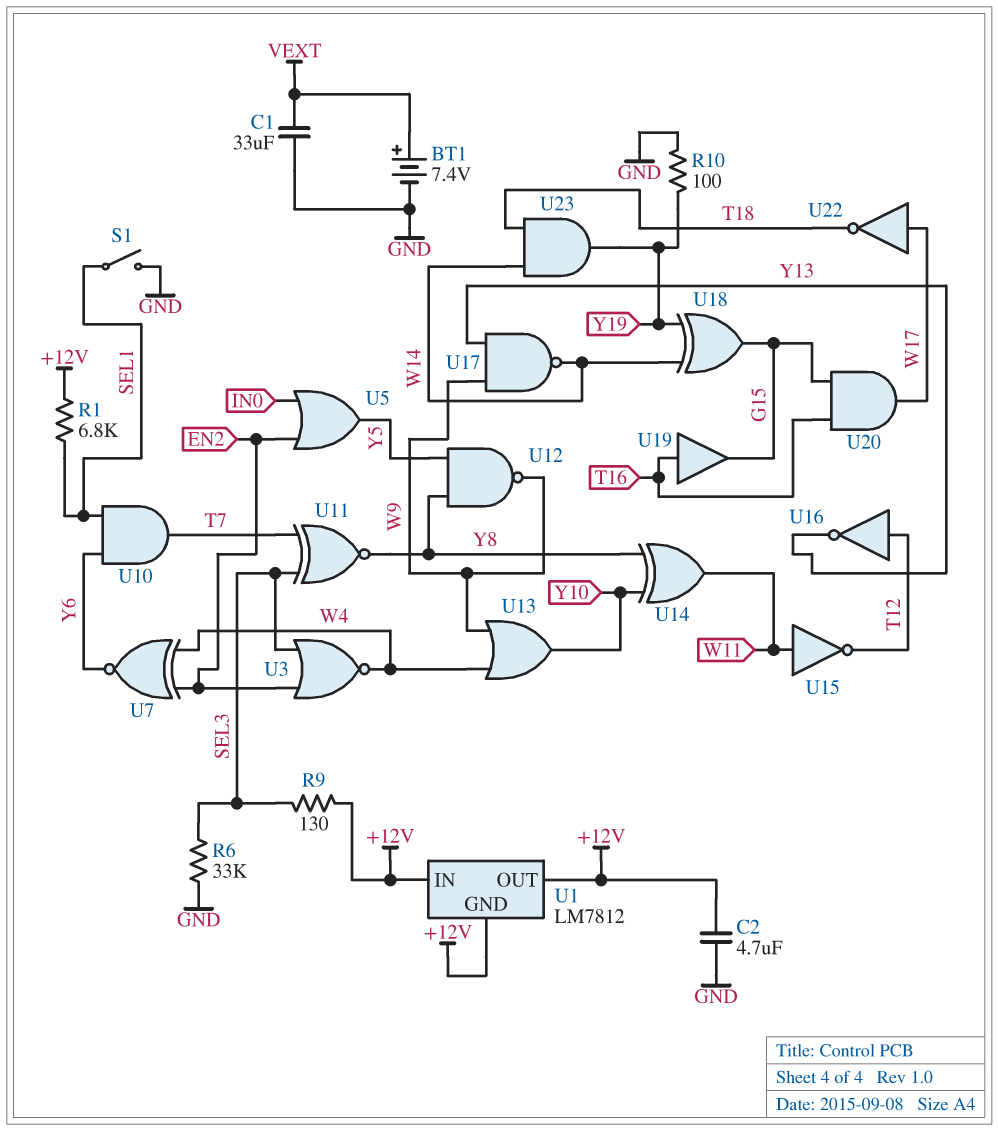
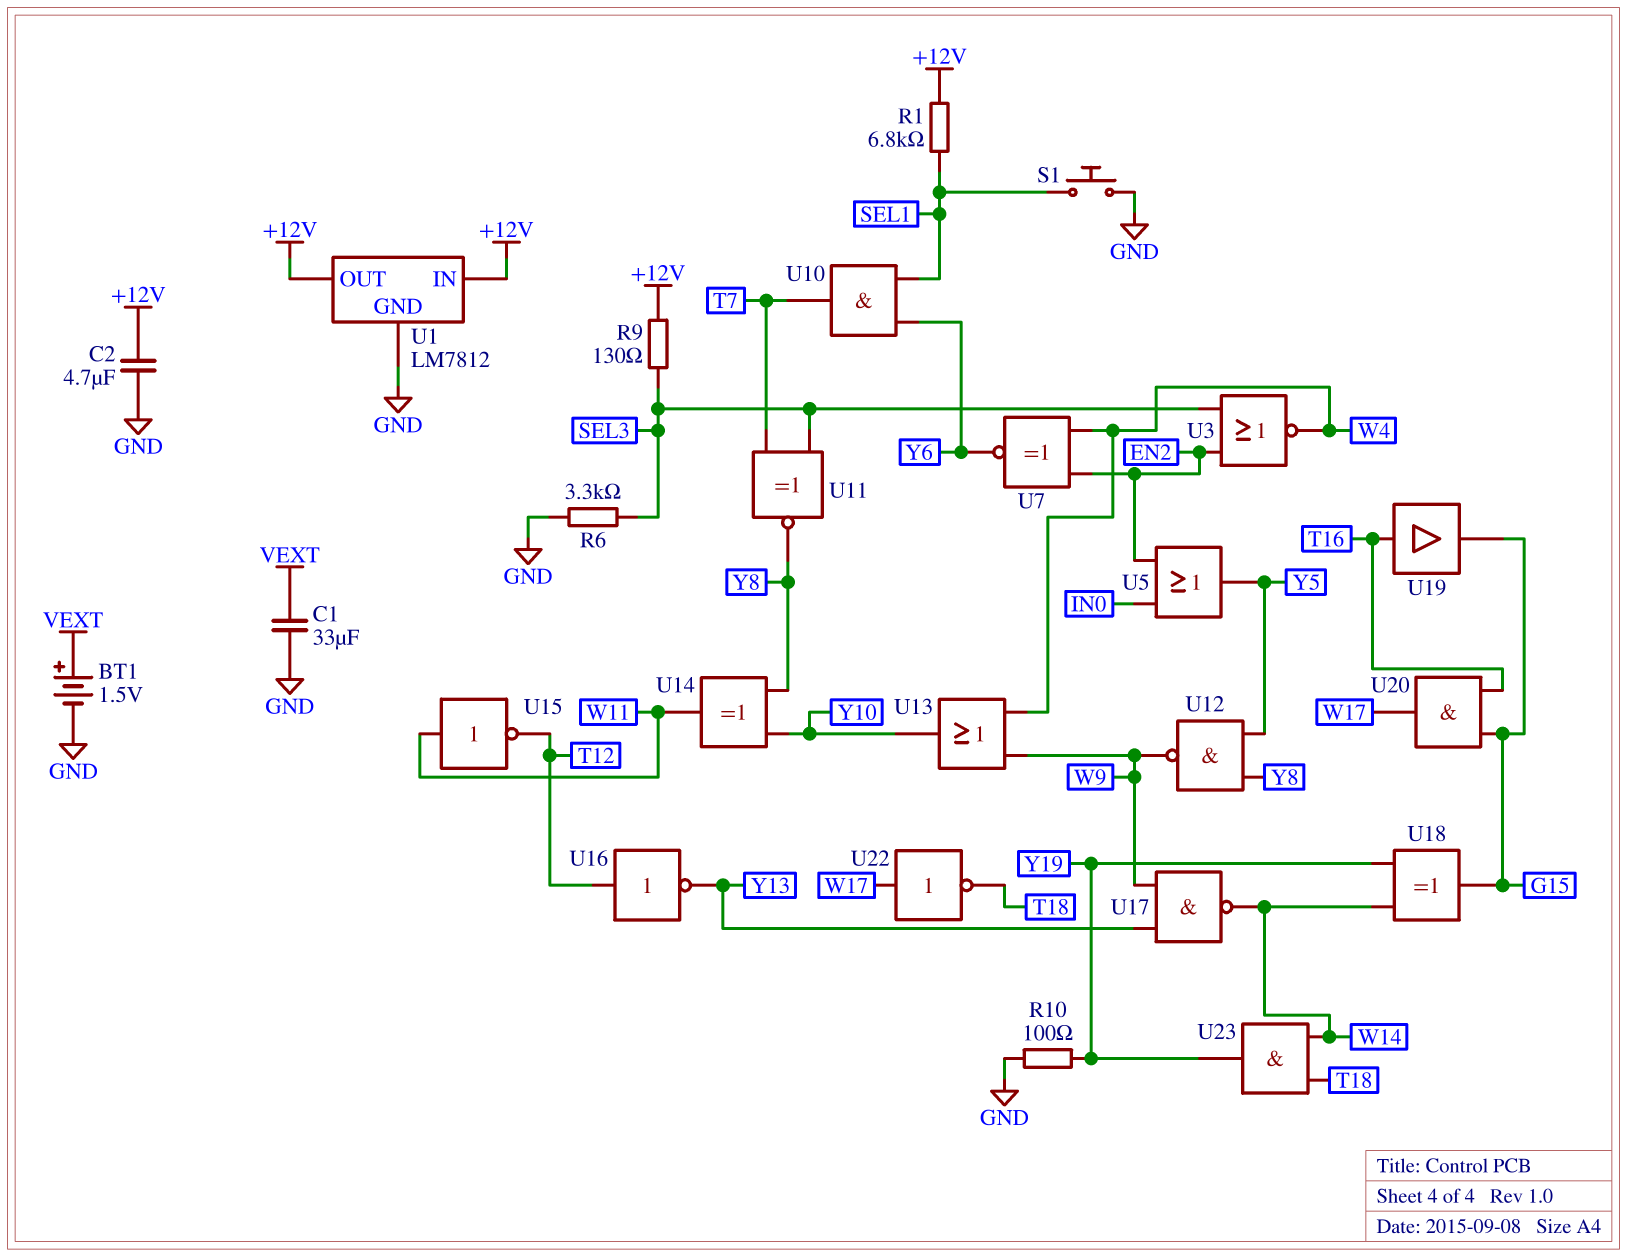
BT1: 7.4V (plus VEXT, minus GND) -> 1.5V (plus VEXT, minus GND)
R6: 33k (GND, SEL3) -> 3.3k (GND, SEL3)
S1: switch (GND, SEL1) -> button (GND, SEL1)
U1 pin GND: +12V -> GND

